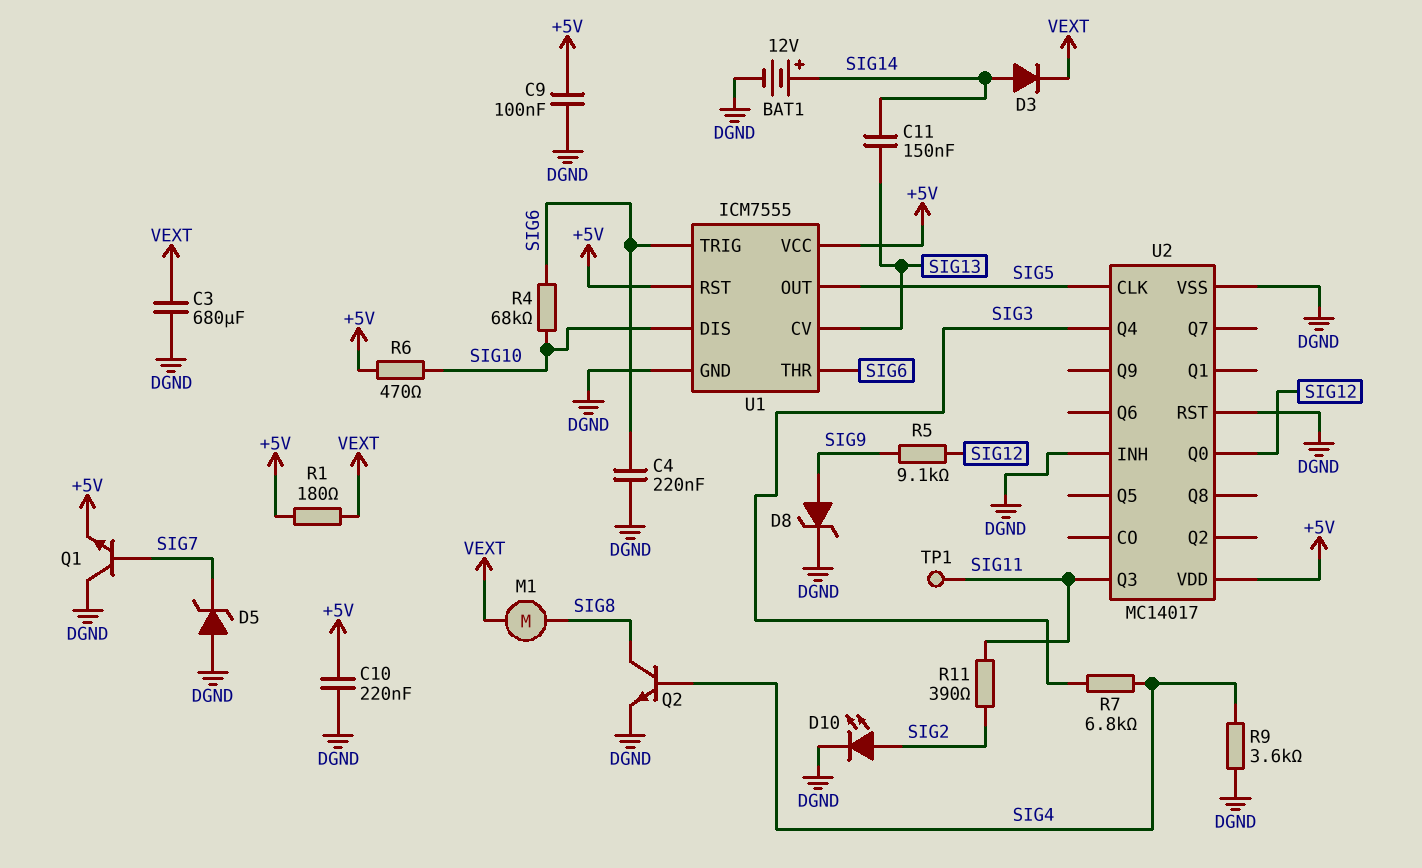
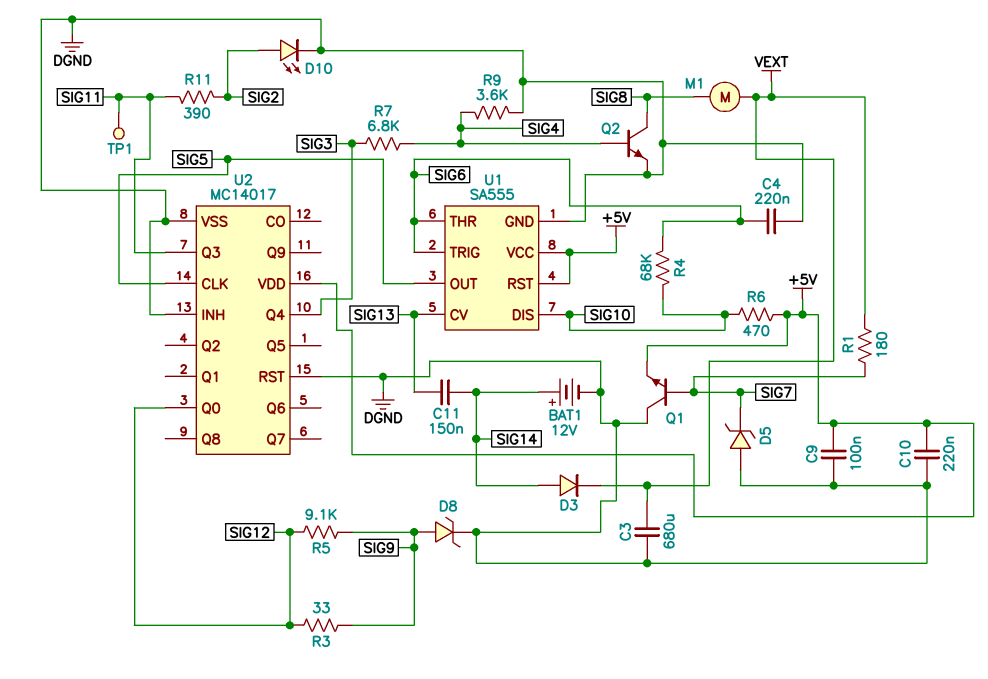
R1: 180 (+5V, VEXT) -> 180 (SIG7, VEXT)
R3: none -> 33 (SIG9, SIG12)
U1: ICM7555 -> SA555

